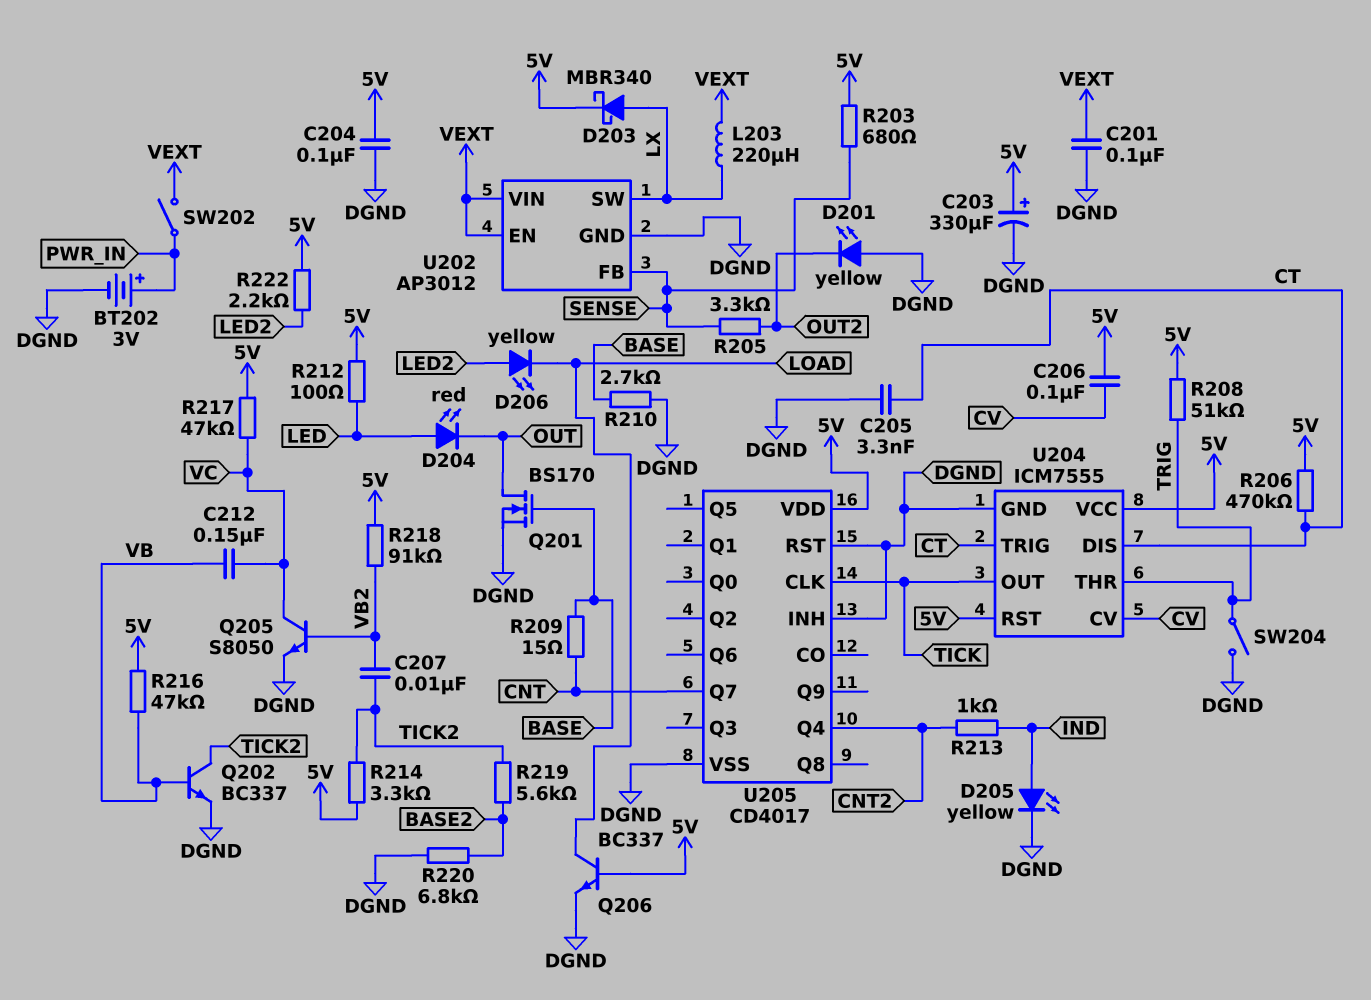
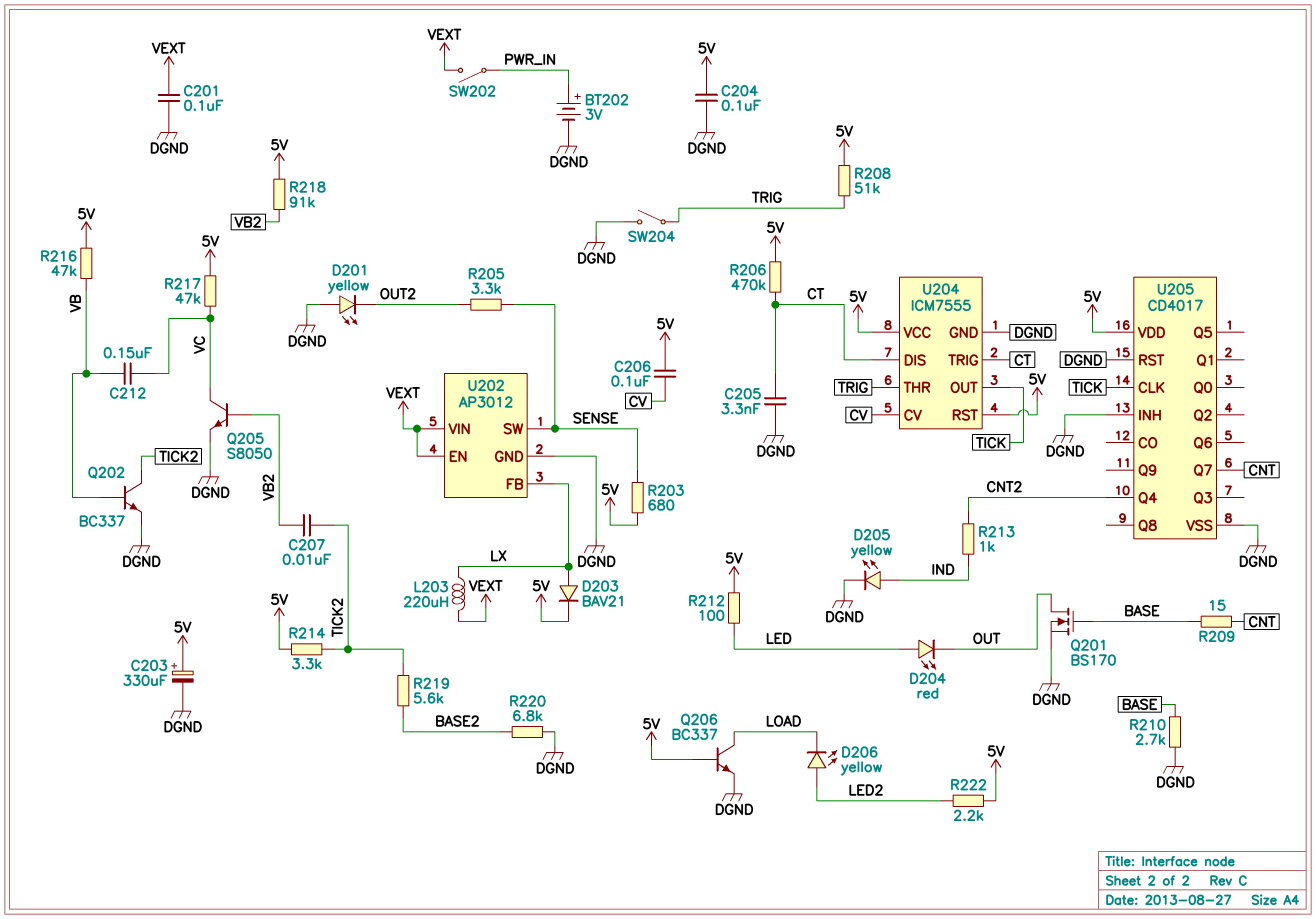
D203: schottky MBR340 (A LX, K 5V) -> diode BAV21 (A LX, K 5V)
U202 pin FB: SENSE -> LX
U202 pin SW: LX -> SENSE

